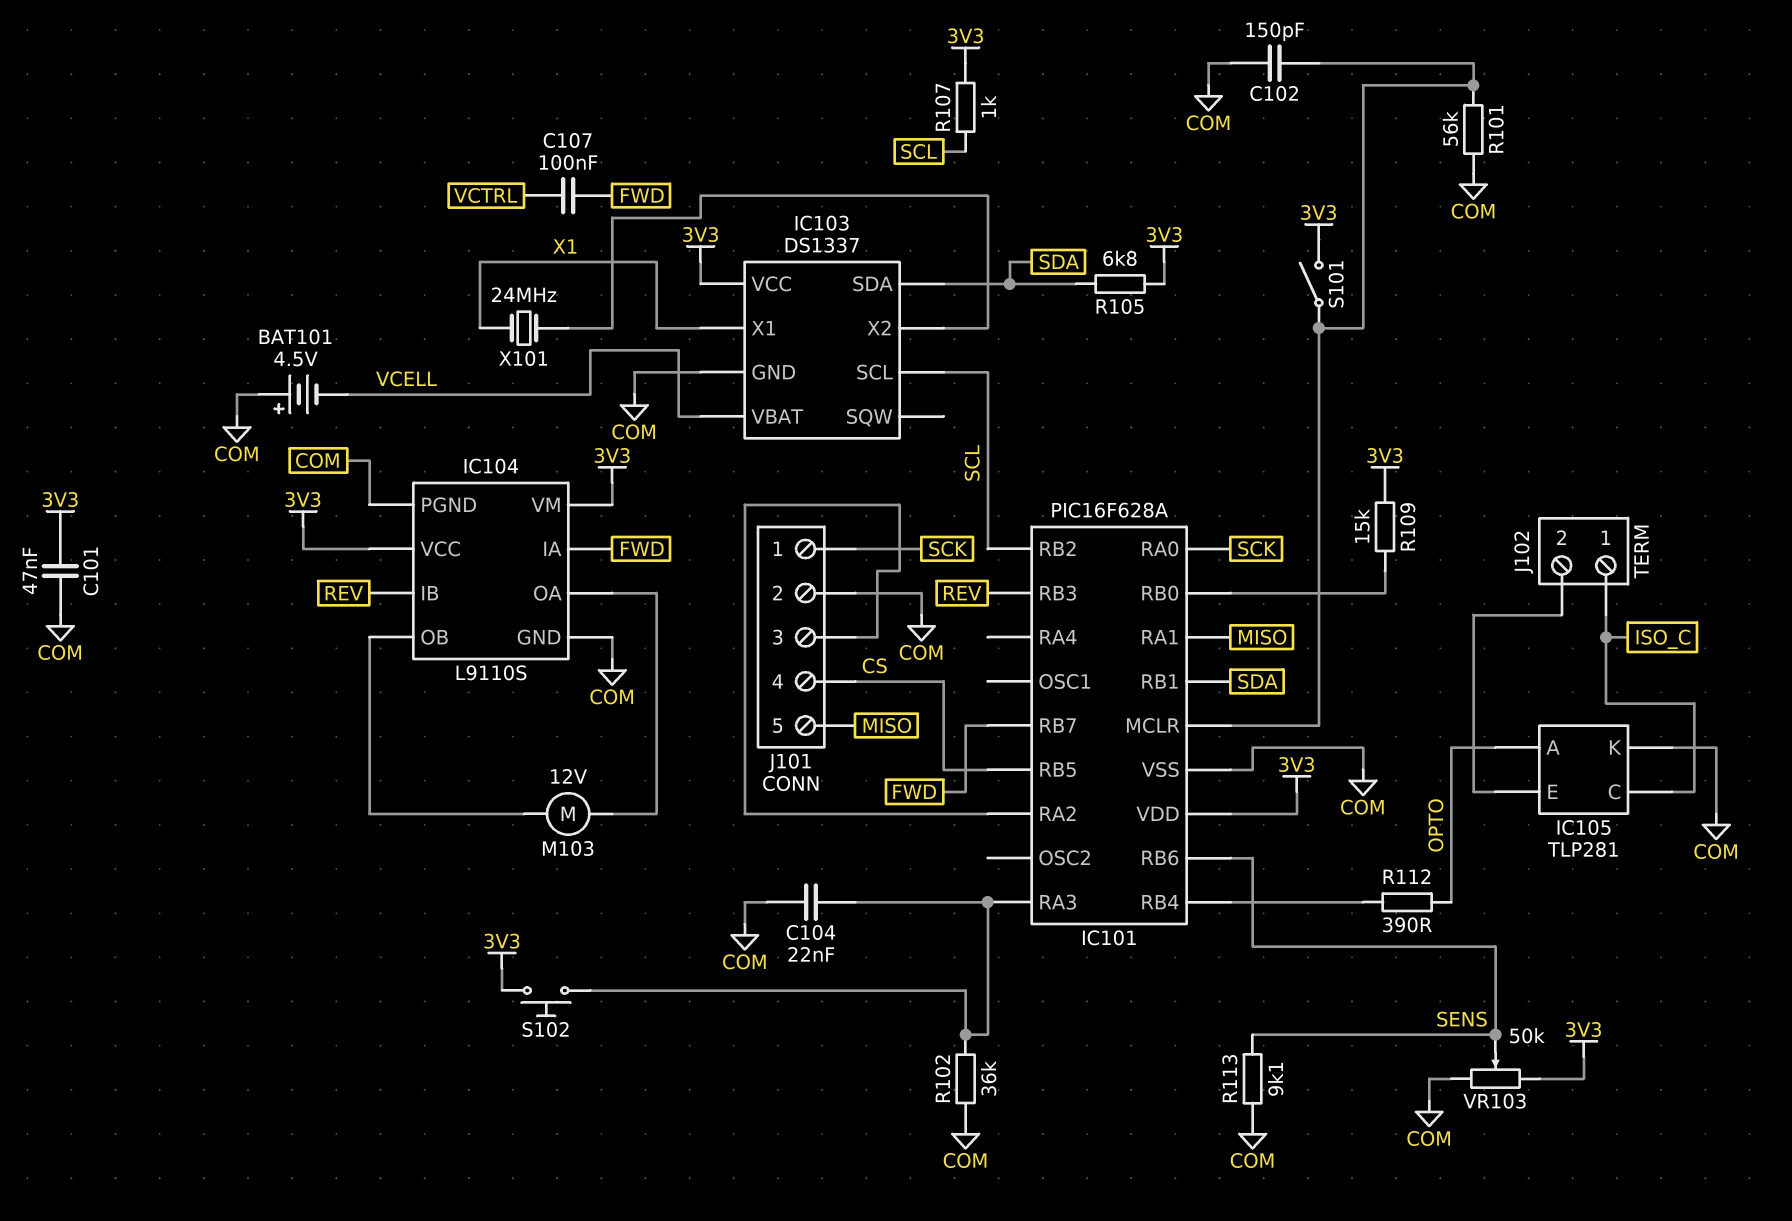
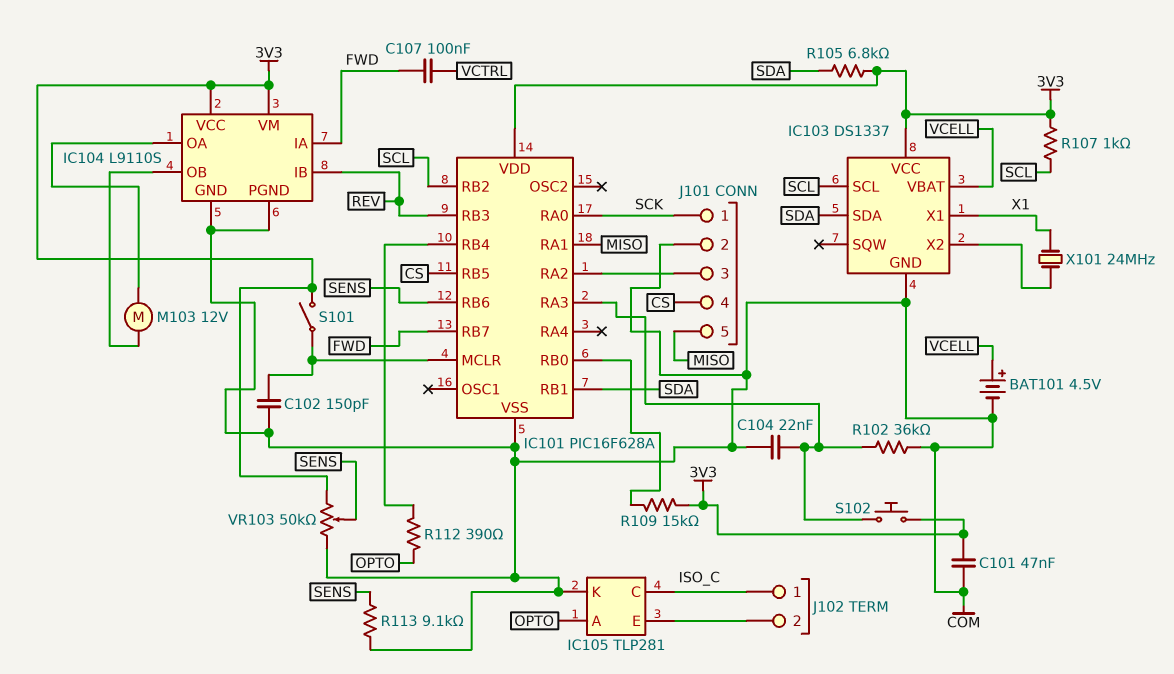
BAT101: 4.5V (plus COM, minus VCELL) -> 4.5V (plus VCELL, minus COM)
R101: 56k (COM, IC101/MCLR) -> none

